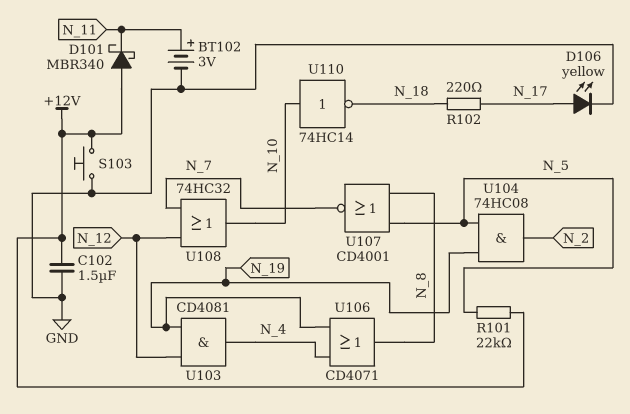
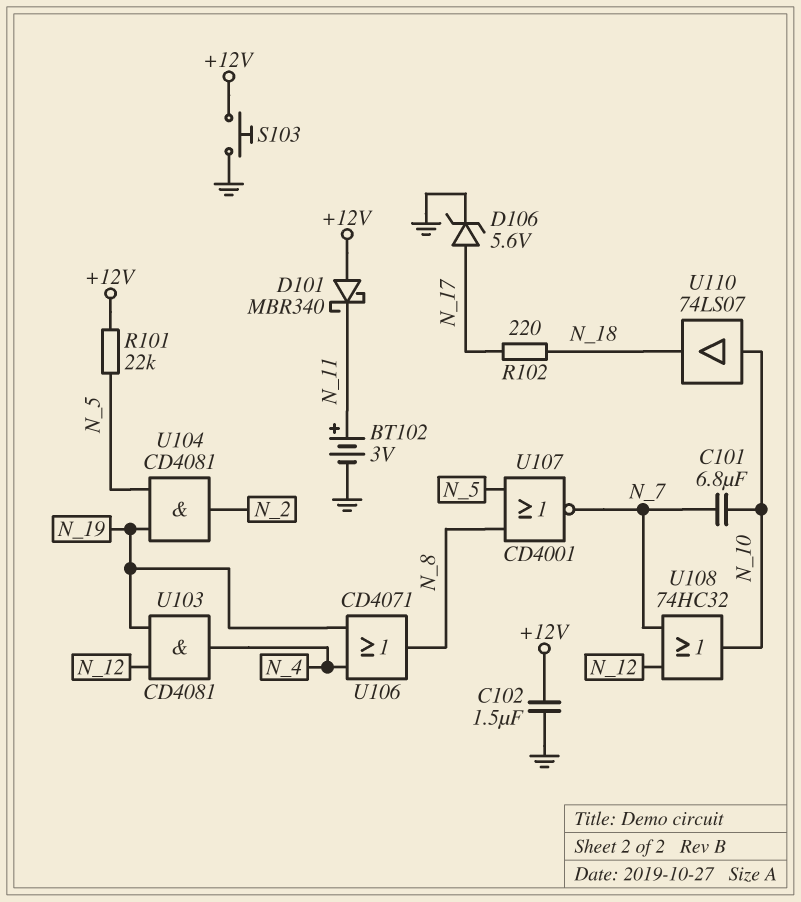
C101: none -> 6.8uF (N_7, N_10)
D106: LED yellow (A N_17, K GND) -> zener 5.6V (A N_17, K GND)
U104: AND 74HC08 (in N_5, in N_19, out N_2) -> AND CD4081 (in N_5, in N_19, out N_2)
U110: NOT 74HC14 (in N_10, out N_18) -> buffer 74LS07 (in N_10, out N_18)

